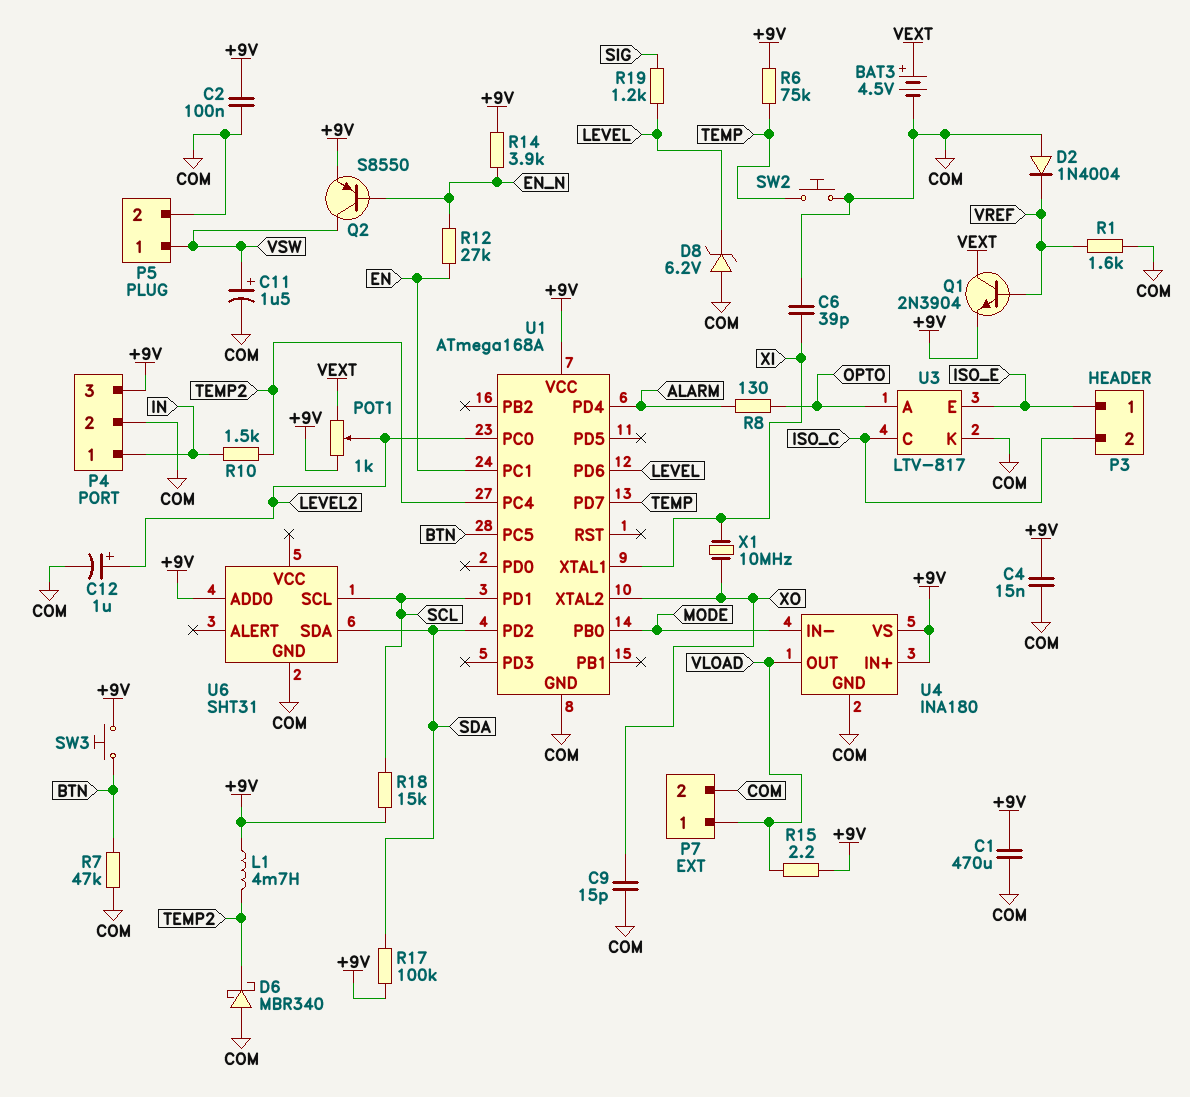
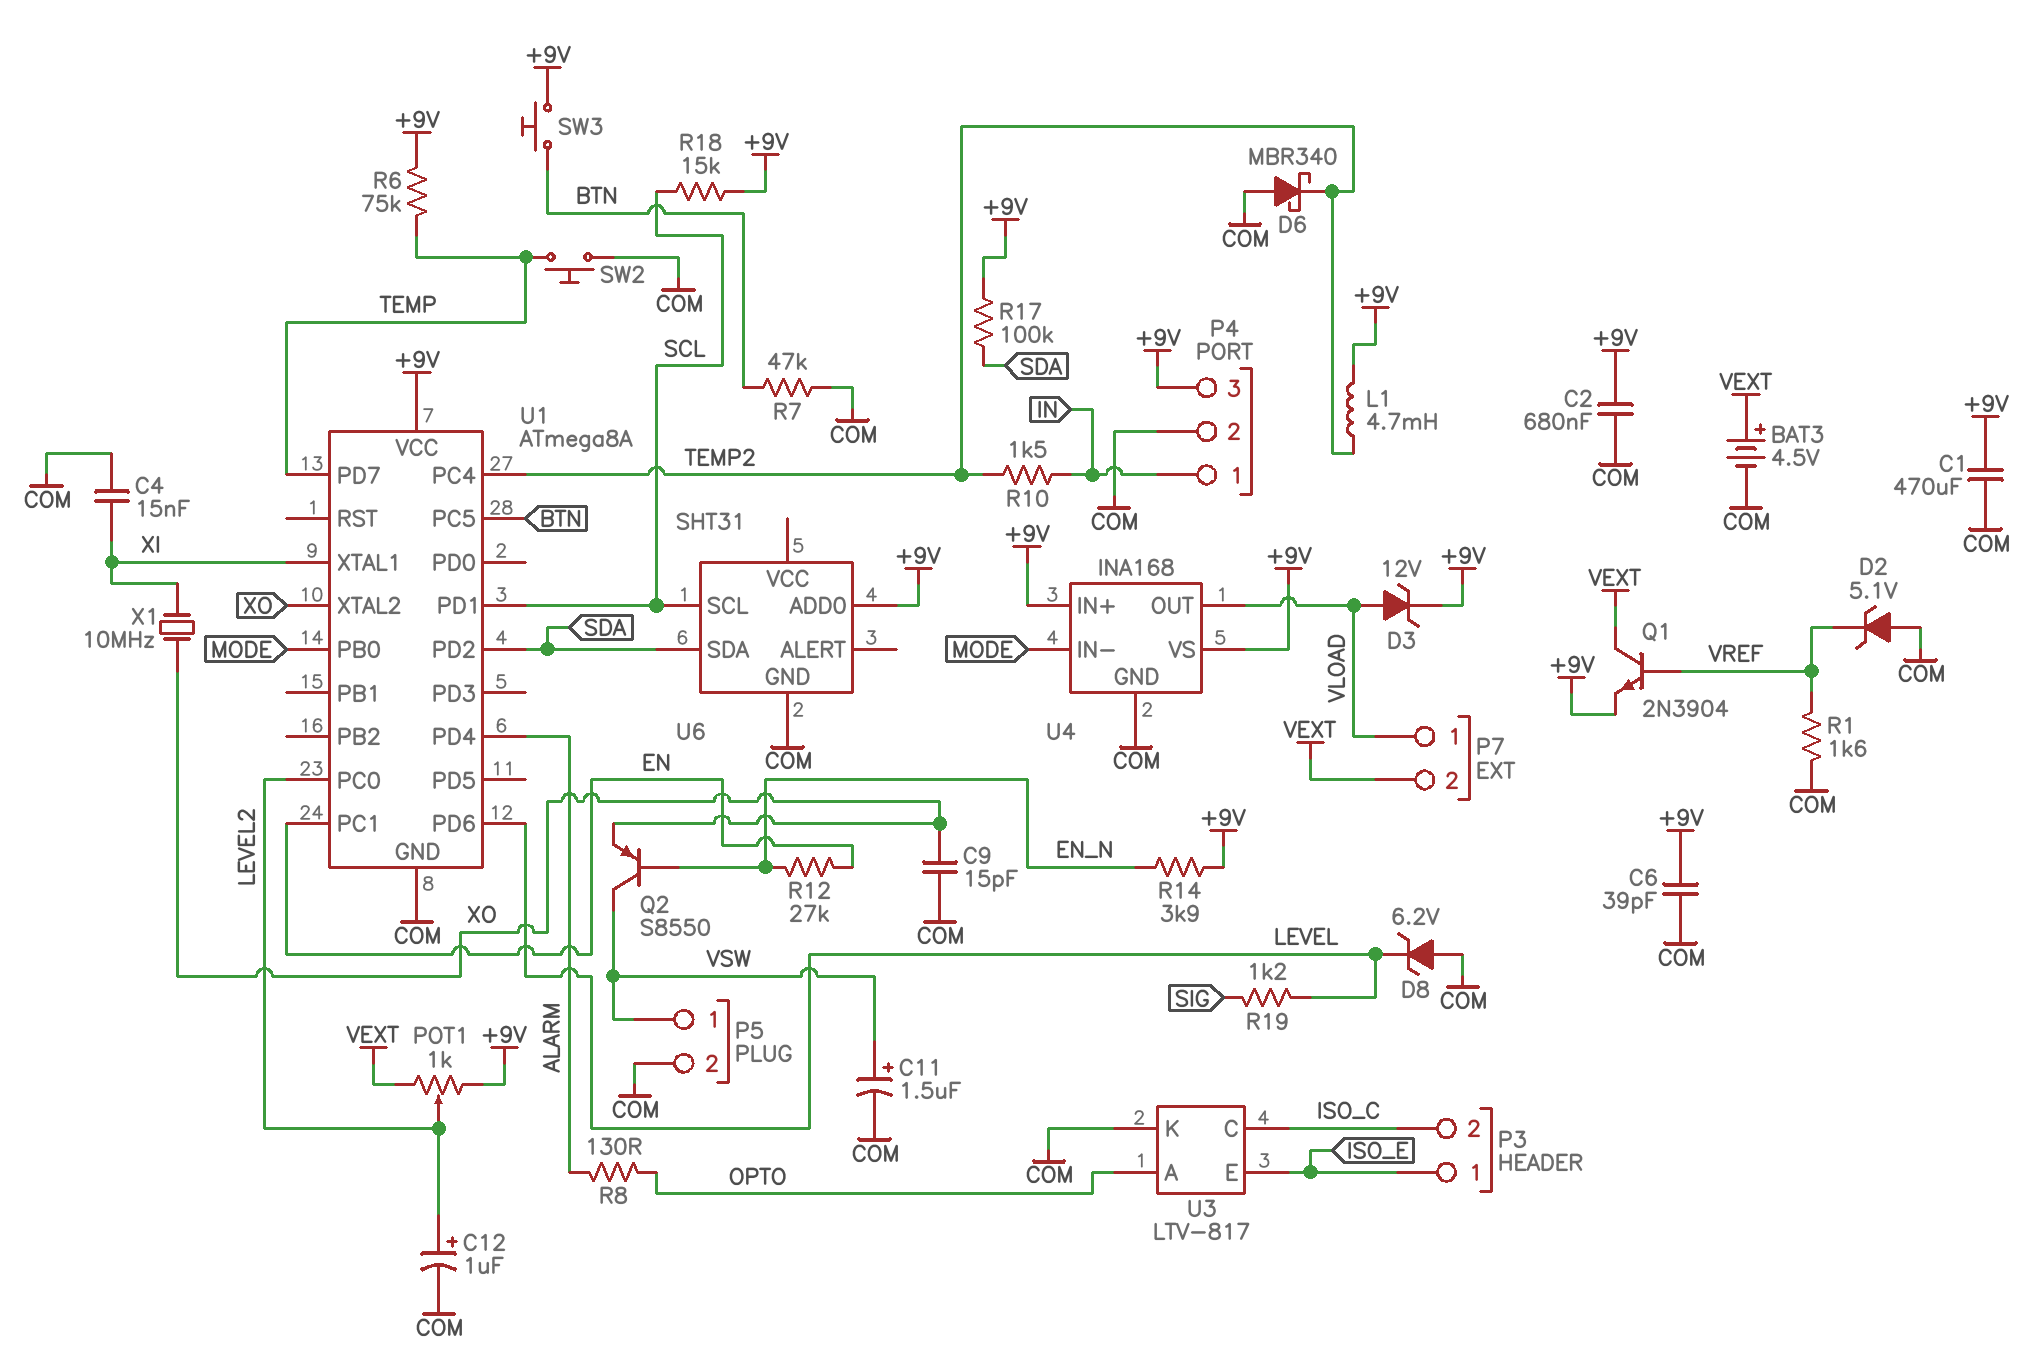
C2: 100nF (+9V, COM) -> 680nF (+9V, COM)
C4: 15nF (+9V, COM) -> 15nF (COM, XI)
C6: 39pF (COM, XI) -> 39pF (+9V, COM)
D2: diode 1N4004 (A COM, K VREF) -> zener 5.1V (A COM, K VREF)
D3: none -> zener 12V (A VLOAD, K +9V)
P7 pin 2: COM -> VEXT
Q2: PNP S8550 (B EN_N, C VSW, E +9V) -> PNP S8550 (B EN_N, C VSW, E XO)
R15: 2.2 (+9V, VLOAD) -> none
U1: ATmega168A -> ATmega8A
U4: INA180 -> INA168

